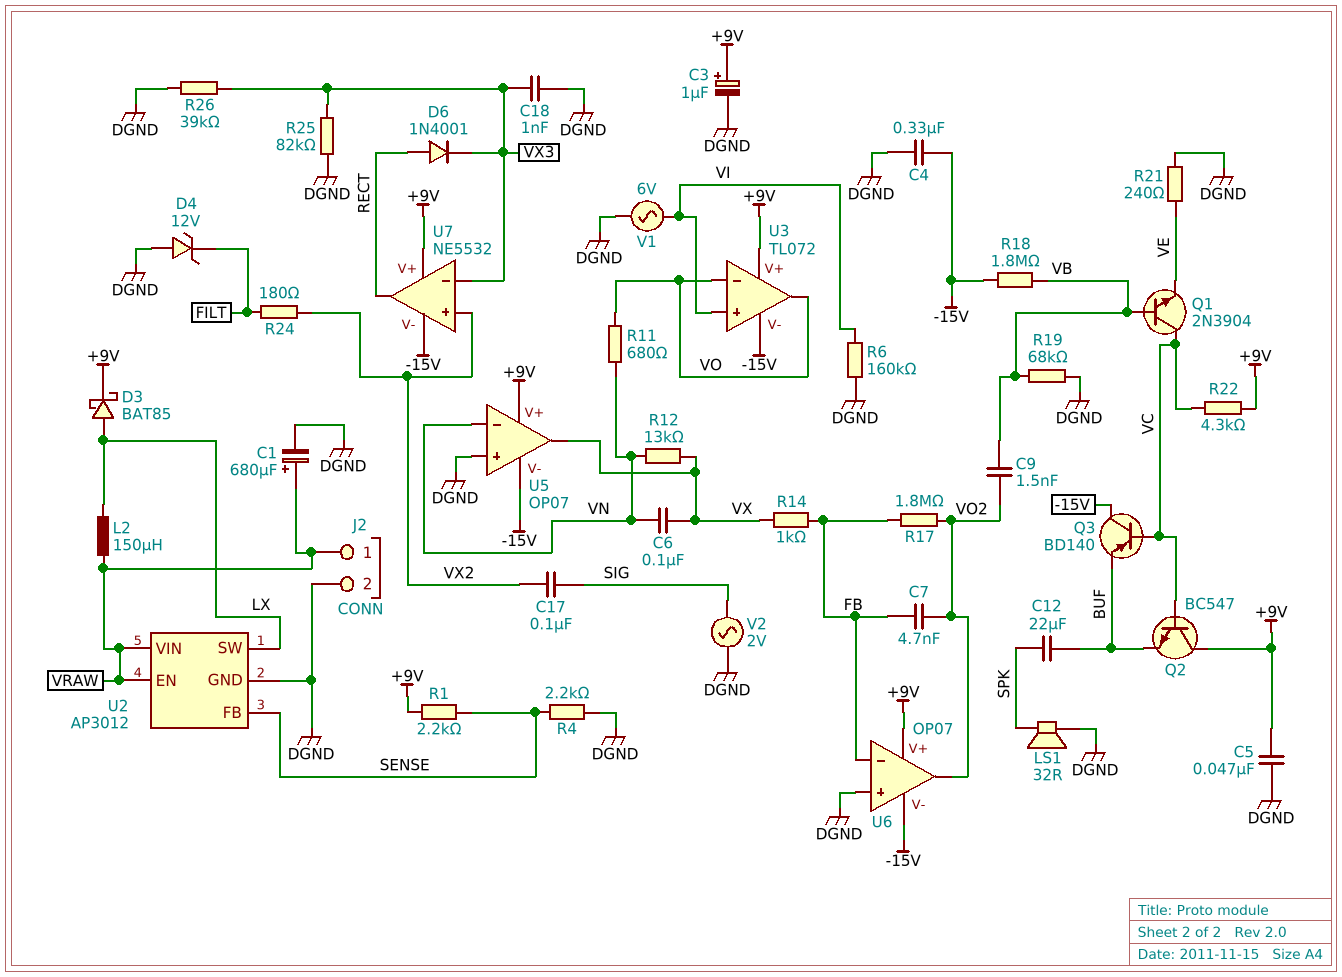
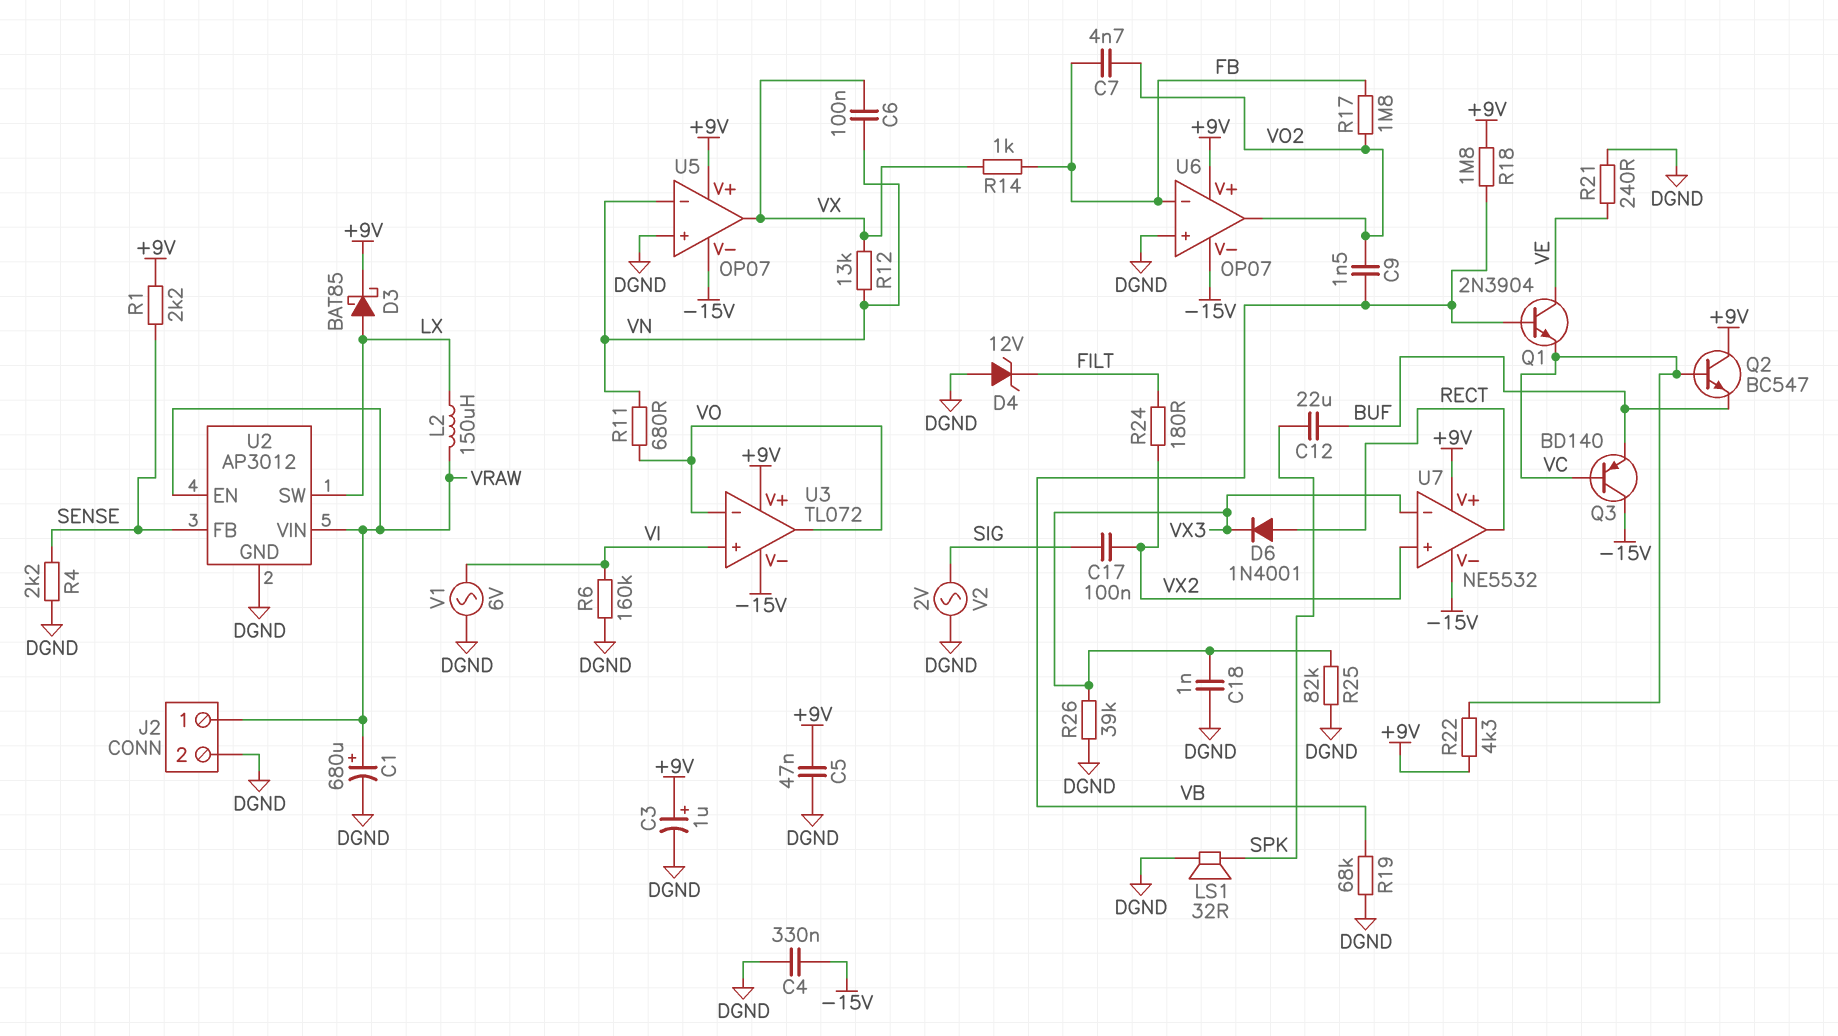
Q1: NPN 2N3904 (B VB, C VC, E VE) -> NPN 2N3904 (B VB, C VE, E VC)
R18: 1.8M (-15V, VB) -> 1.8M (+9V, VB)

